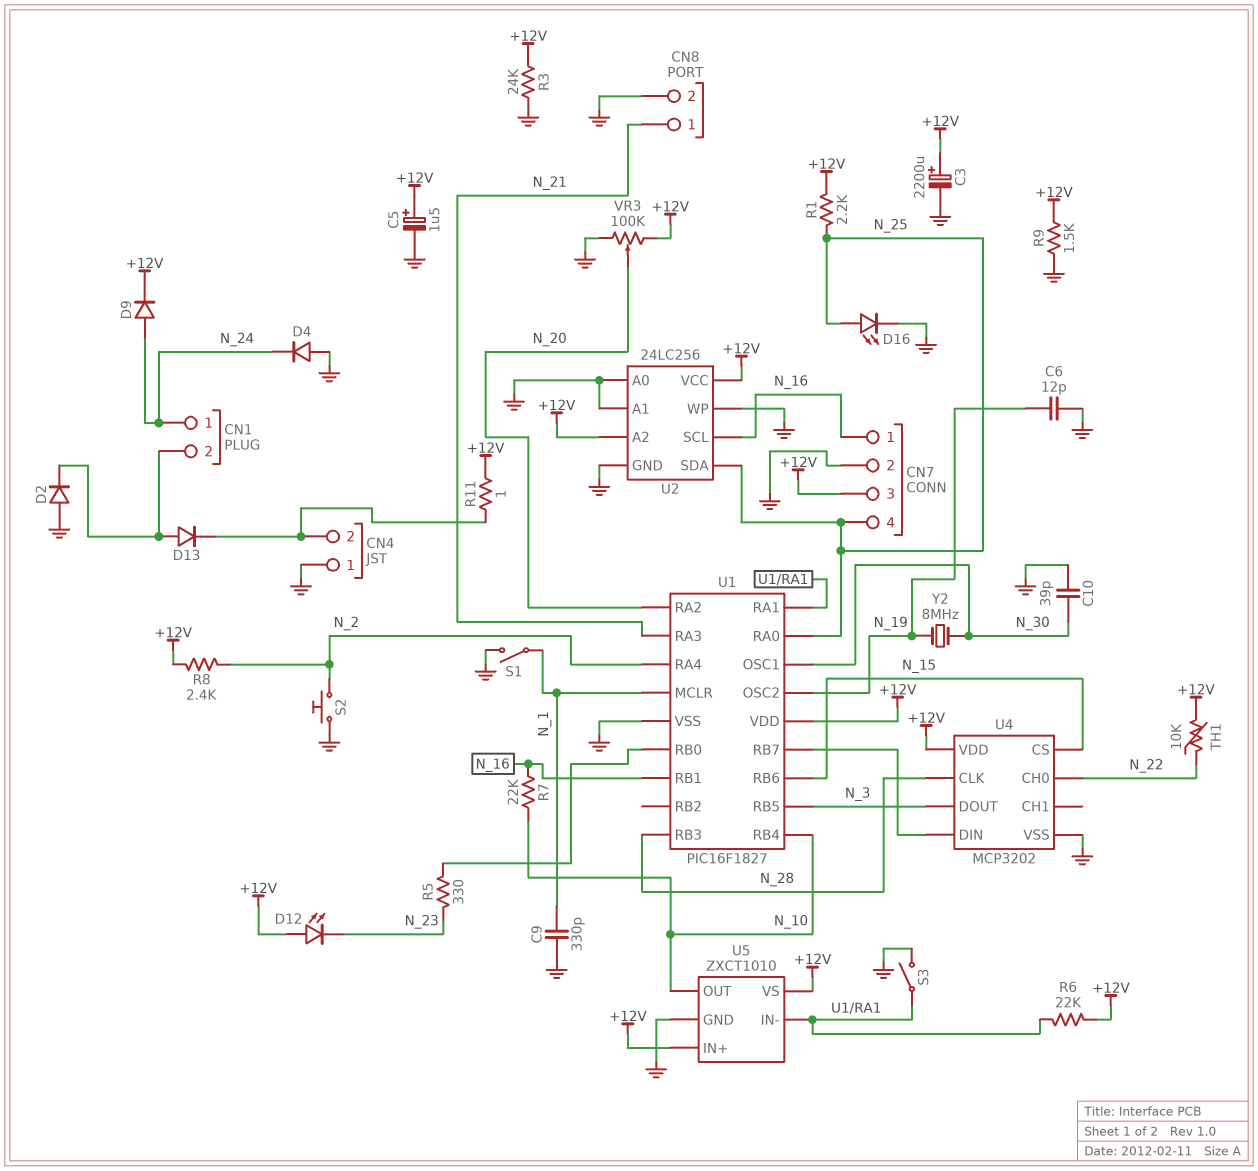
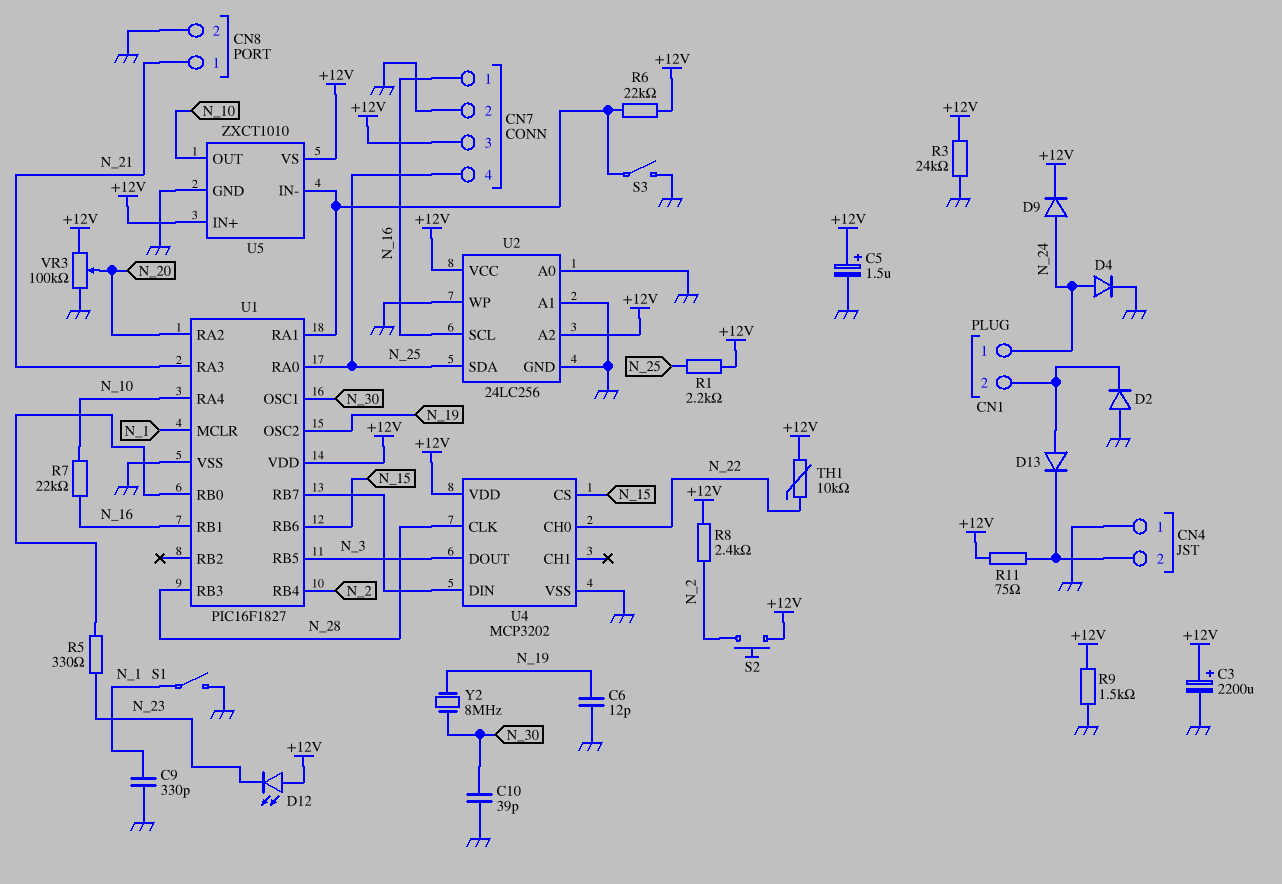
D4: diode (A GND, K N_24) -> diode (A N_24, K GND)
D16: LED (A N_25, K GND) -> none
R11: 1 (+12V, CN4/2) -> 75 (+12V, CN4/2)
S2: button (GND, N_2) -> button (+12V, N_2)
U1 pin RA4: N_2 -> N_10
U1 pin RB4: N_10 -> N_2

